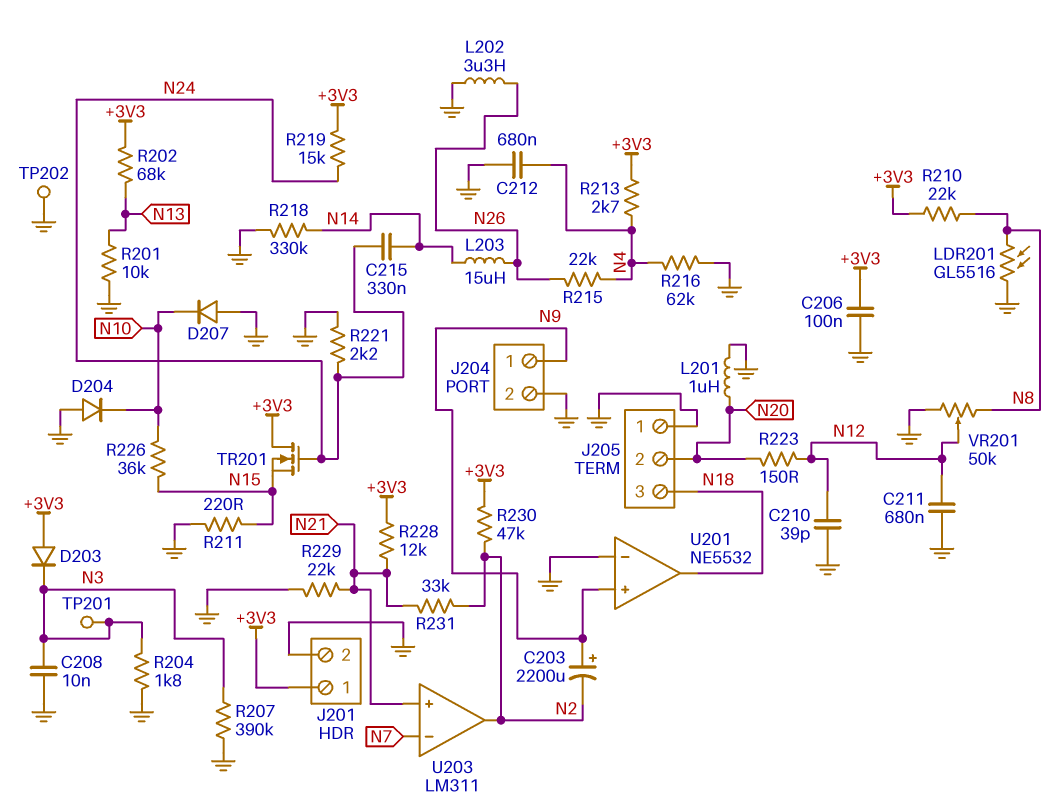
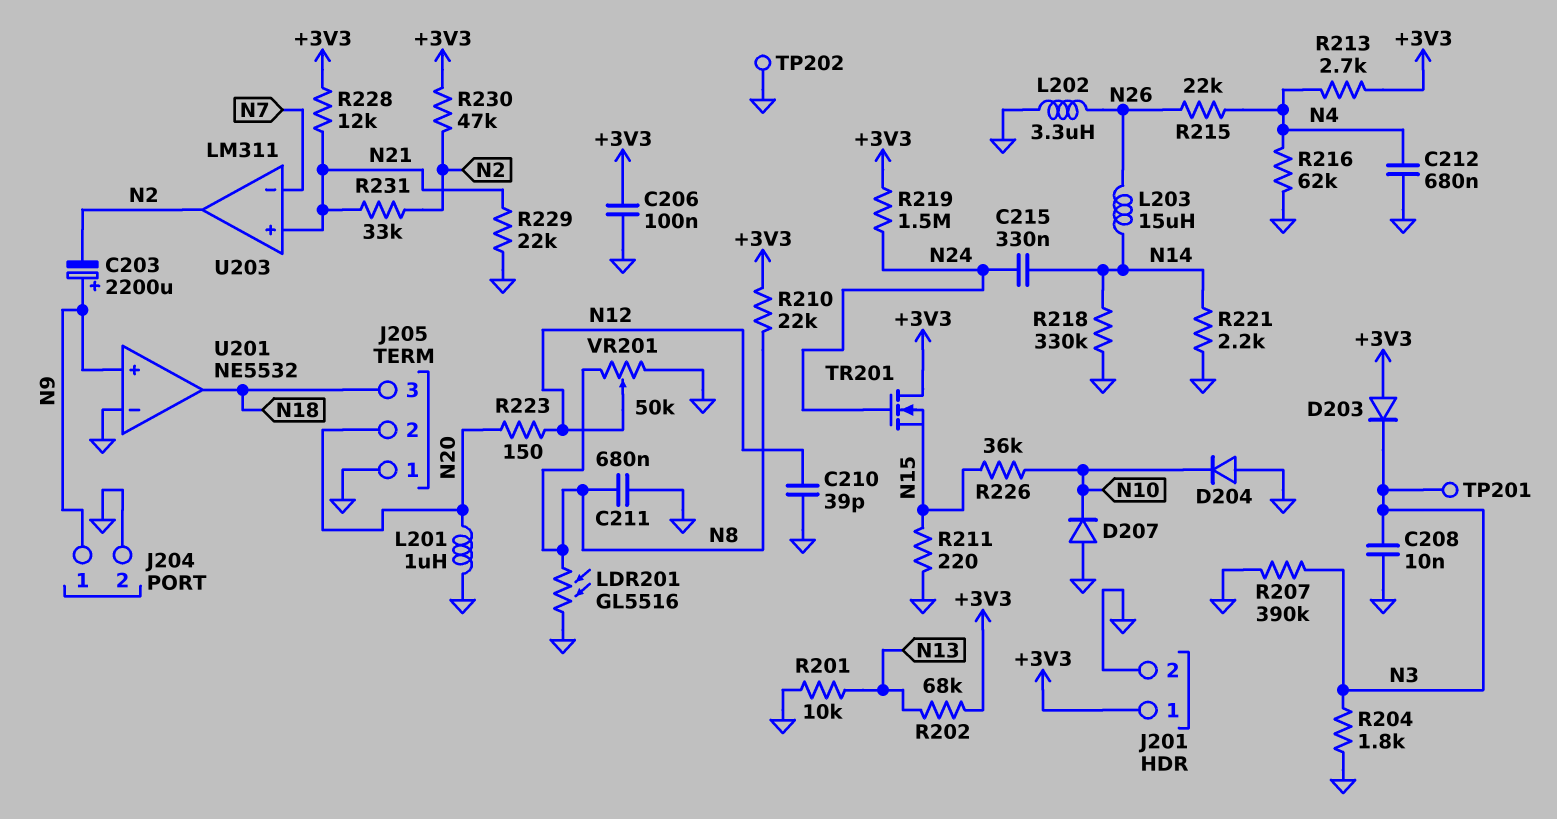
C211: 680nF (GND, N12) -> 680nF (GND, N8)
R219: 15k (+3V3, N24) -> 1.5M (+3V3, N24)
R221: 2.2k (GND, N24) -> 2.2k (GND, N14)

